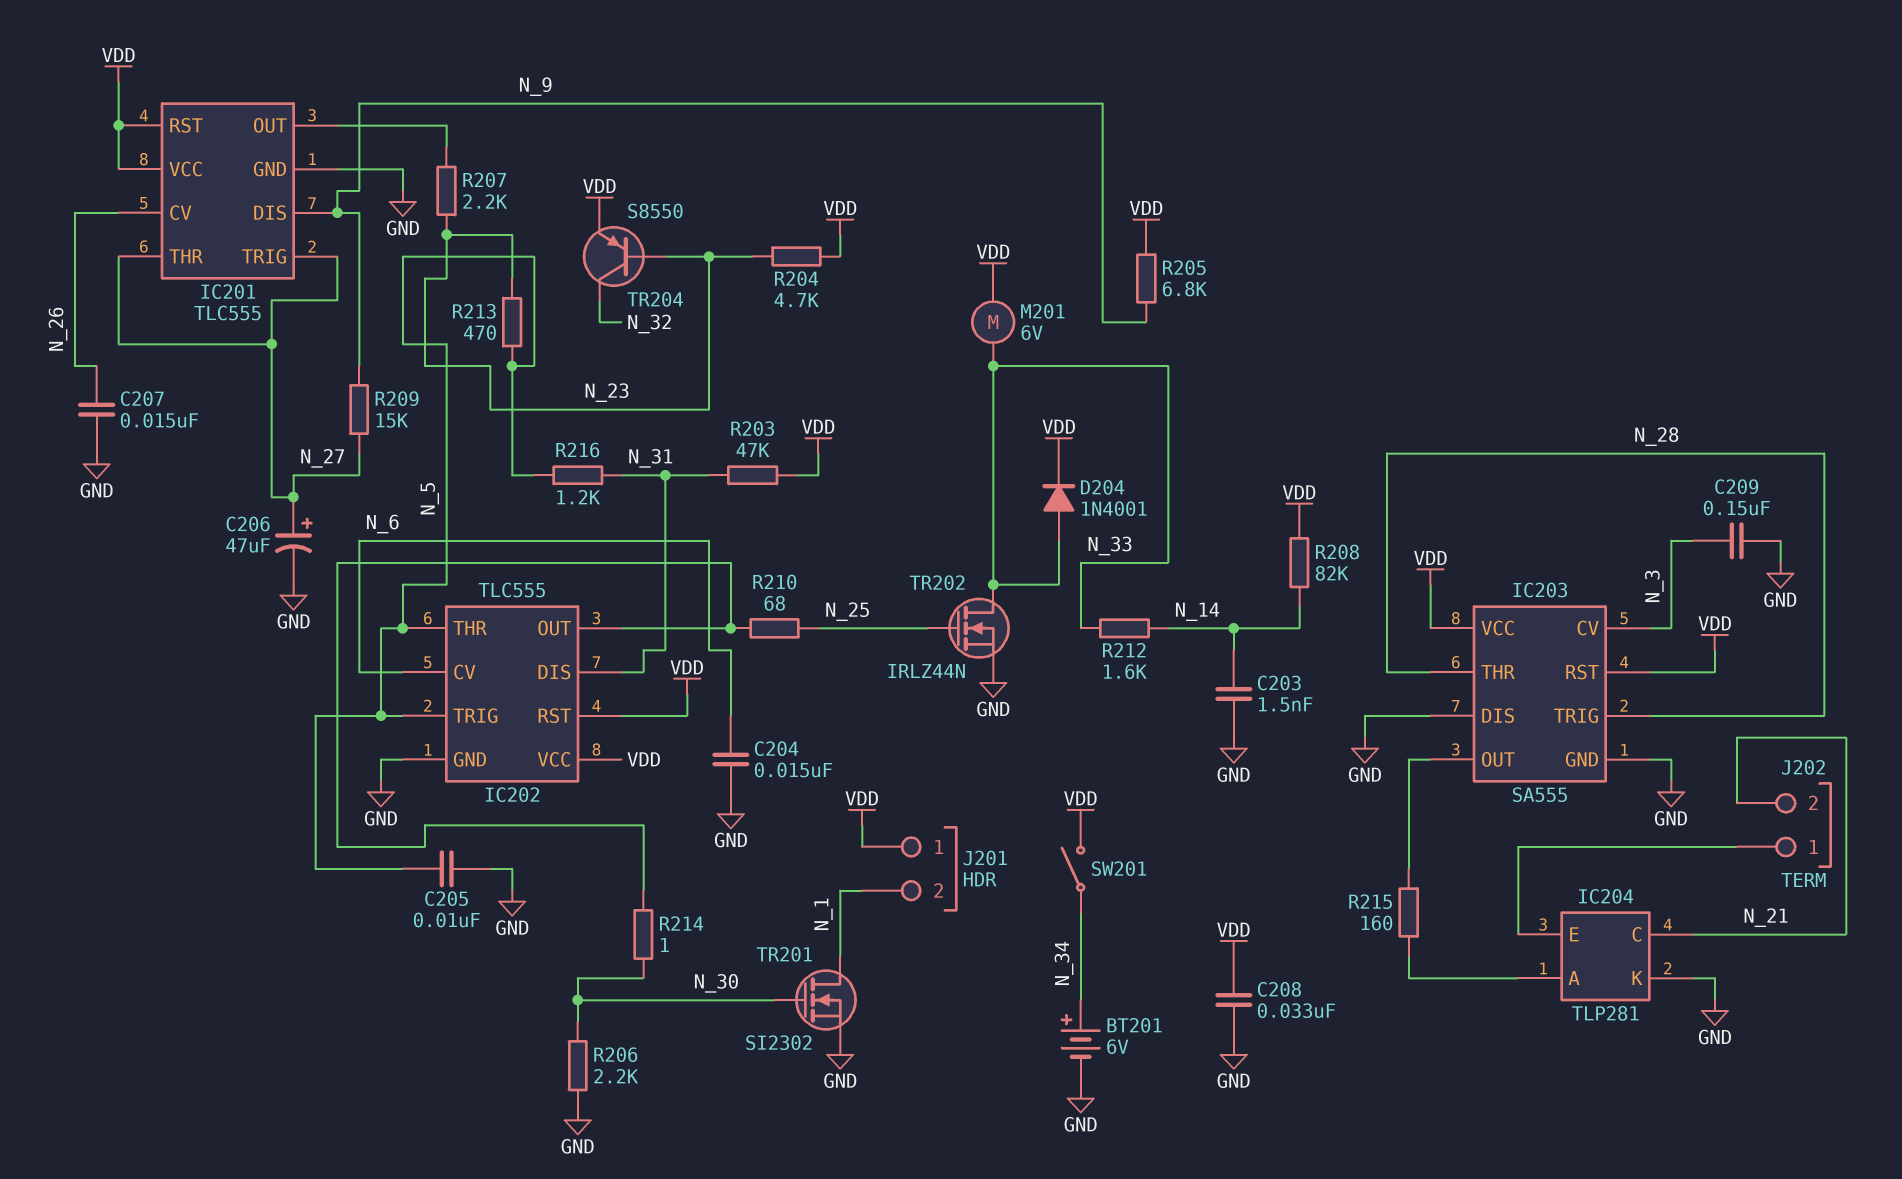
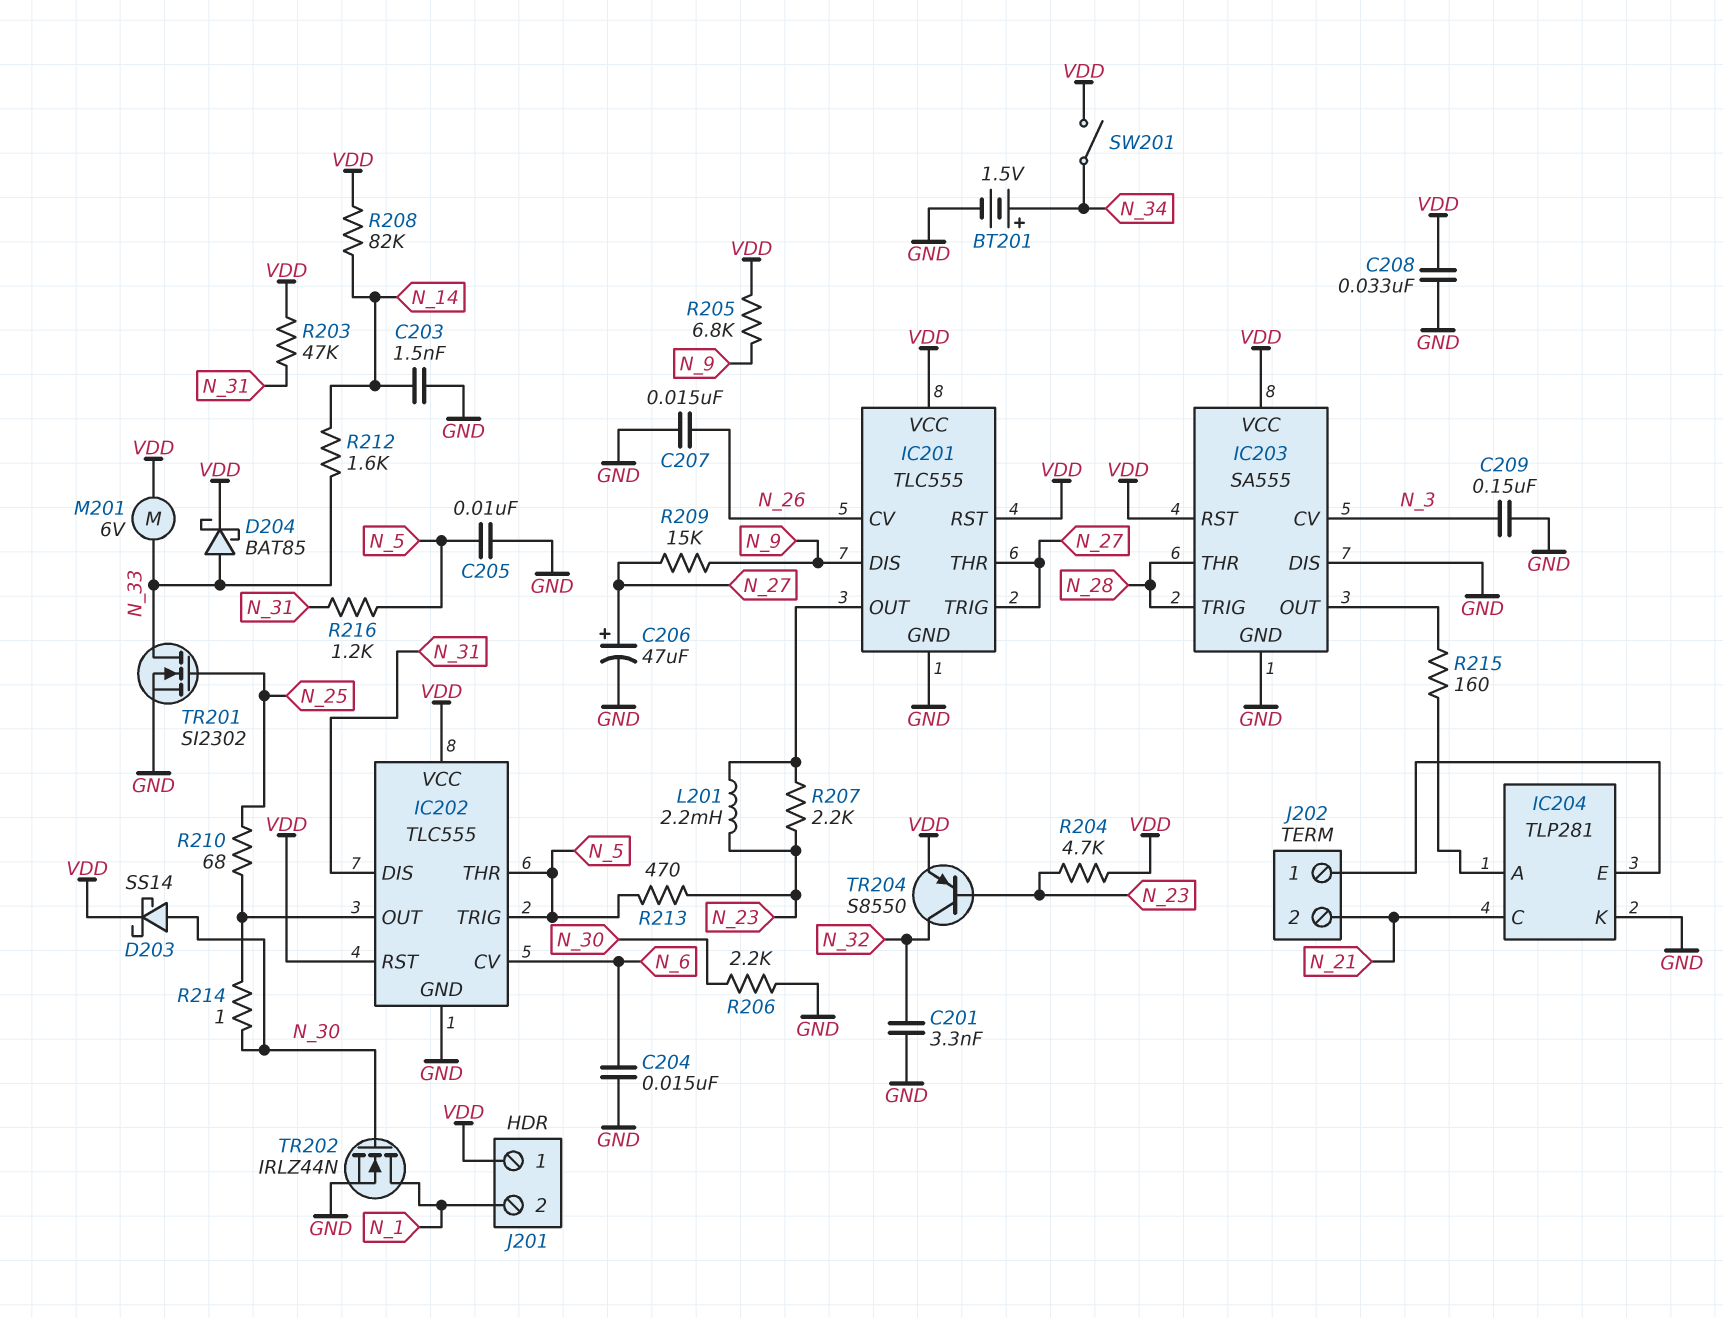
BT201: 6V (plus N_34, minus GND) -> 1.5V (plus N_34, minus GND)
C201: none -> 3.3nF (GND, N_32)
D203: none -> schottky SS14 (A N_30, K VDD)
D204: diode 1N4001 (A N_33, K VDD) -> schottky BAT85 (A N_33, K VDD)
L201: none -> 2.2mH (IC201/OUT, N_23)
TR201: NMOS SI2302 (G N_30, D N_1, S GND) -> NMOS SI2302 (G N_25, D N_33, S GND)
TR202: NMOS IRLZ44N (G N_25, D N_33, S GND) -> NMOS IRLZ44N (G N_30, D N_1, S GND)

